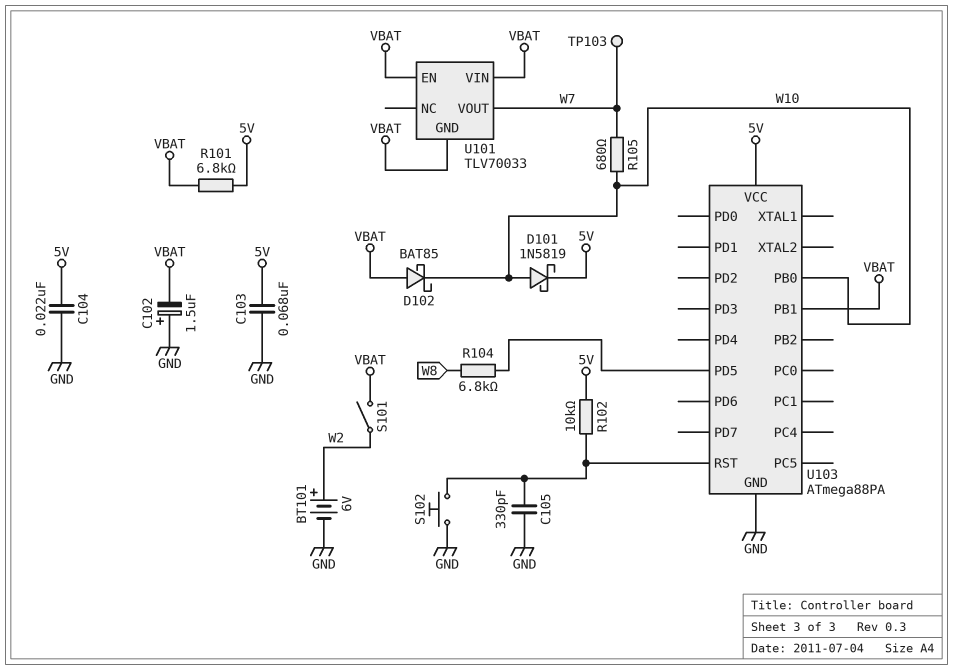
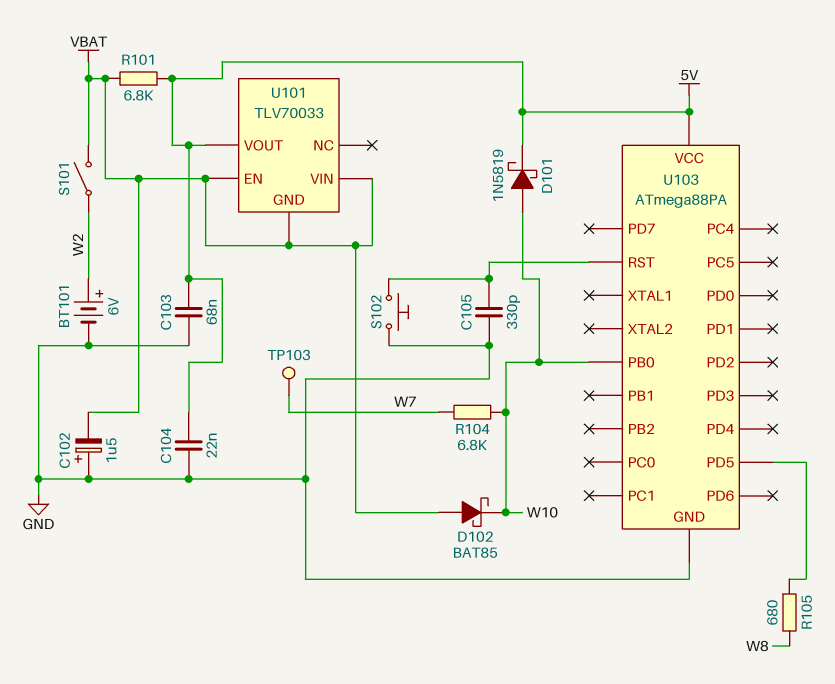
R102: 10k (5V, U103/RST) -> none
R104: 6.8k (U103/PD5, W8) -> 6.8k (W7, W10)
R105: 680 (W7, W10) -> 680 (U103/PD5, W8)
U101 pin VOUT: W7 -> 5V
U103 pin PB1: VBAT -> none

